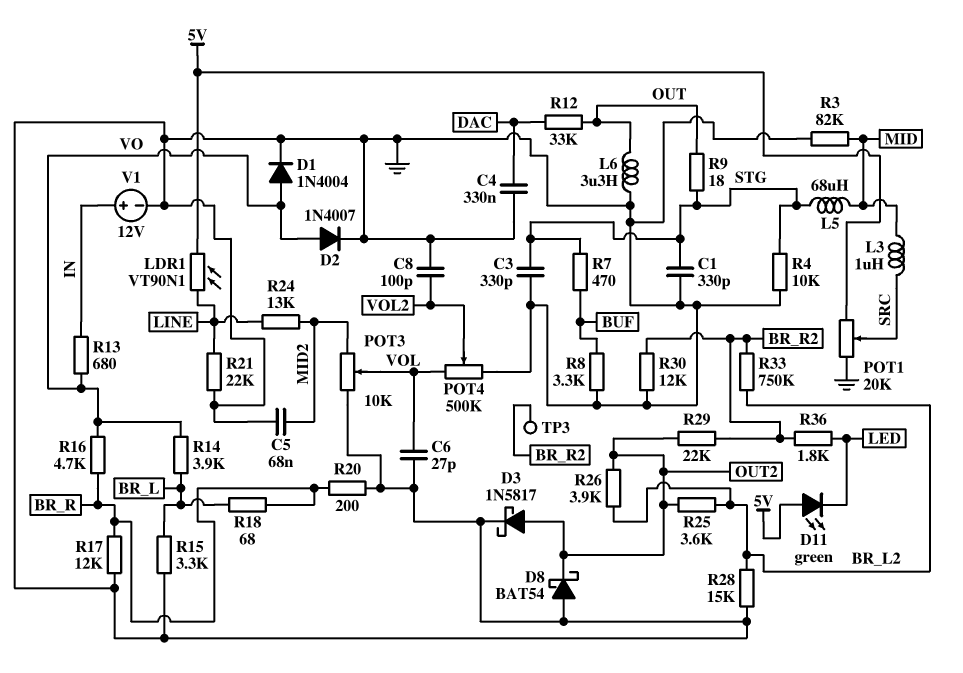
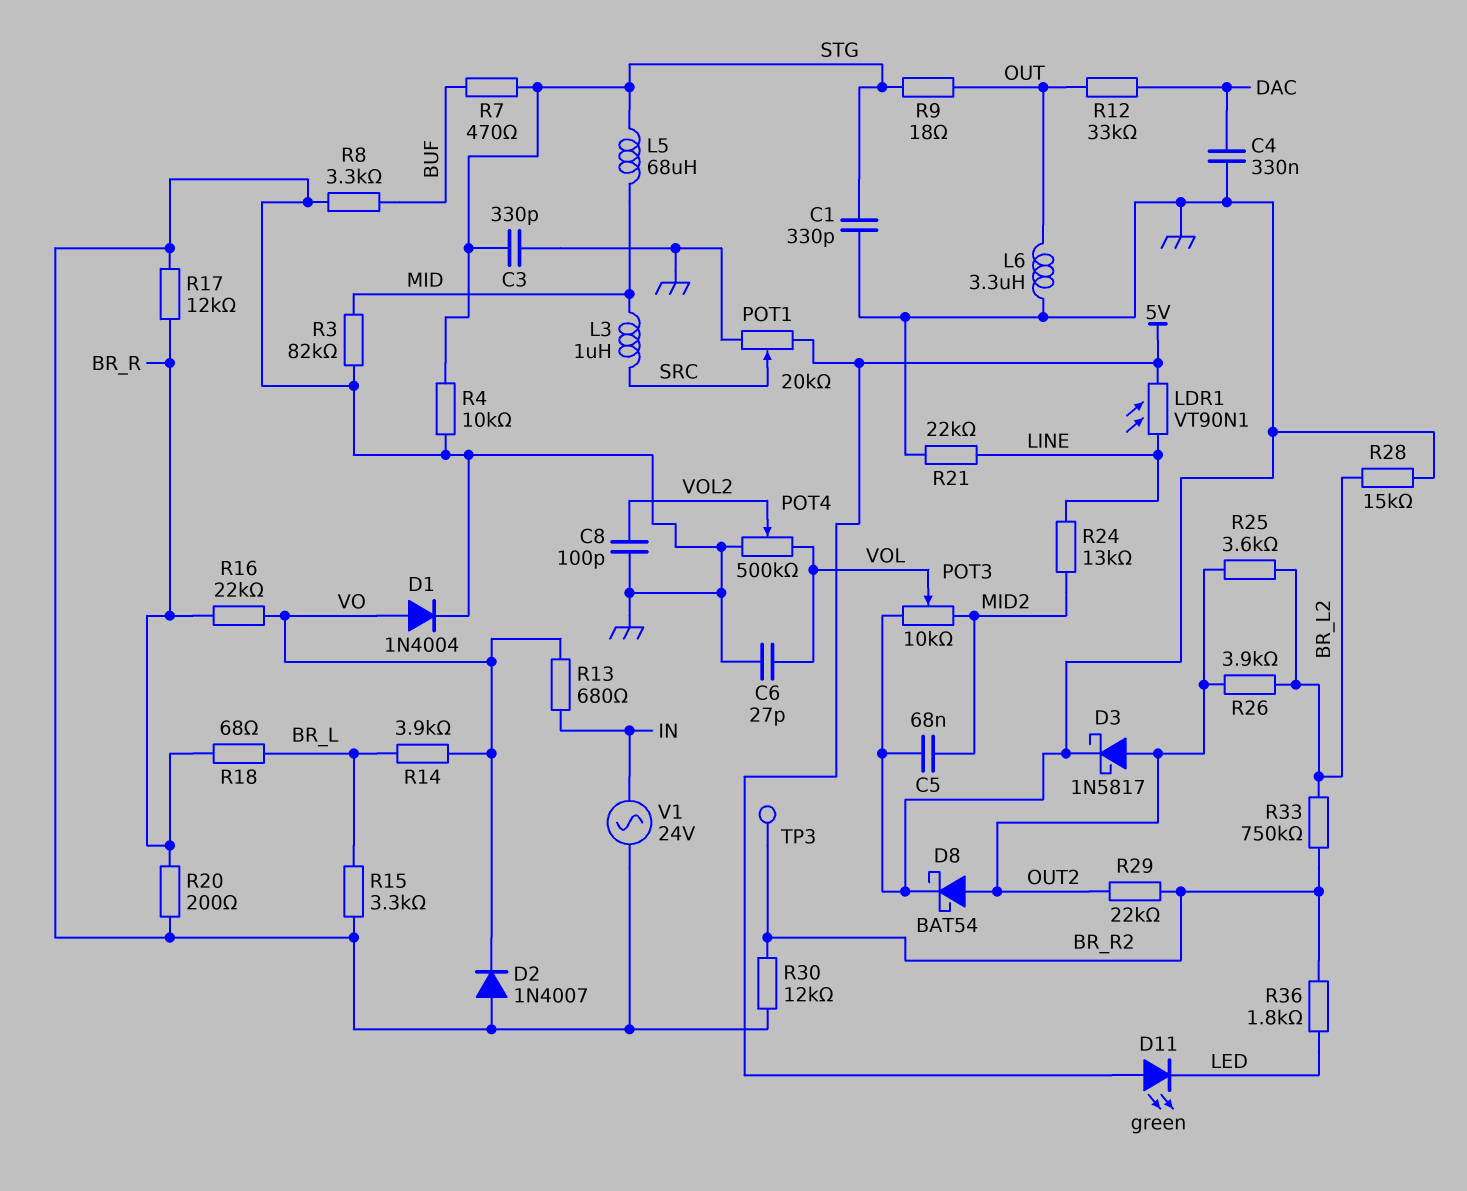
D2: diode 1N4007 (A VO, K GND) -> diode 1N4007 (A GND, K VO)
D8: schottky BAT54 (A GND, K OUT2) -> schottky BAT54 (A OUT2, K GND)
R16: 4.7k (BR_R, VO) -> 22k (BR_R, VO)
V1: 12V (plus IN, minus GND) -> AC 24V (GND, IN)

